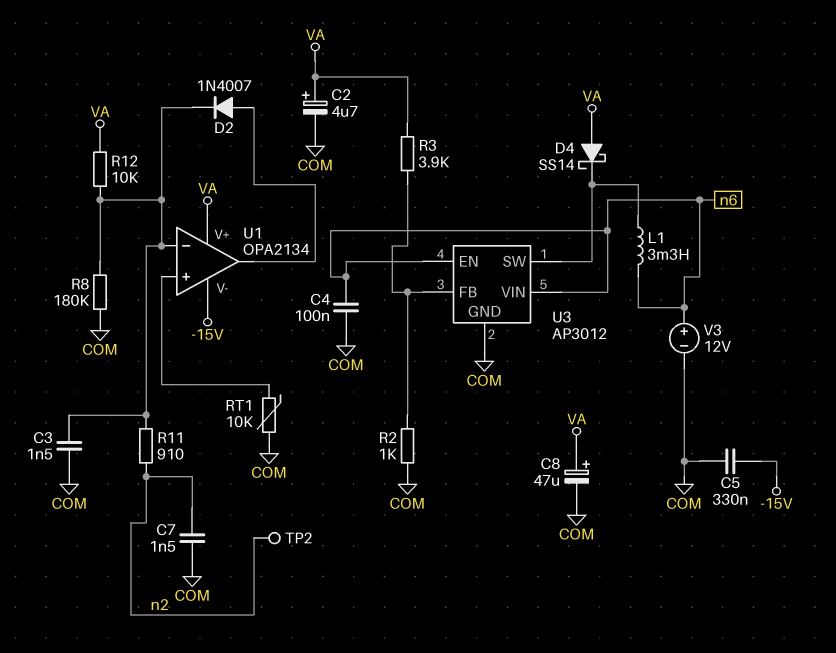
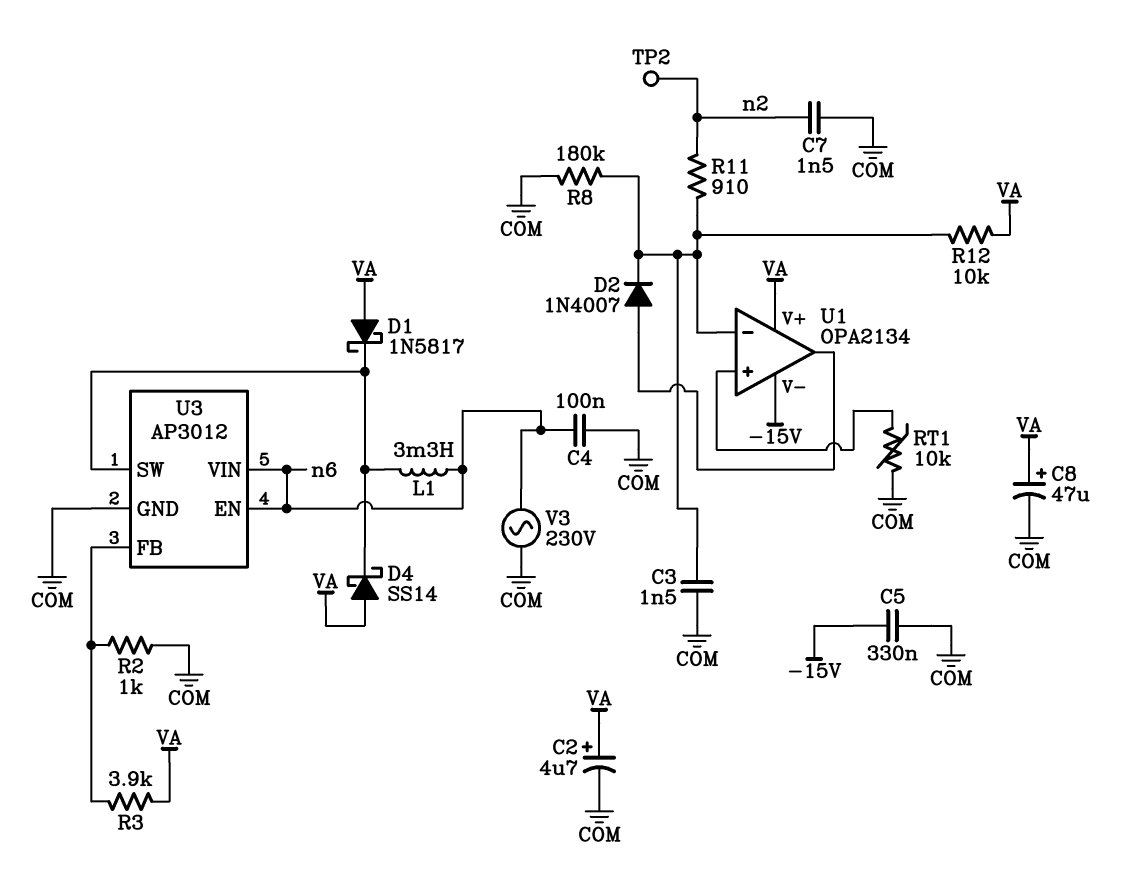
D1: none -> schottky 1N5817 (A VA, K U3/SW)
V3: 12V (plus n6, minus COM) -> AC 230V (COM, n6)

